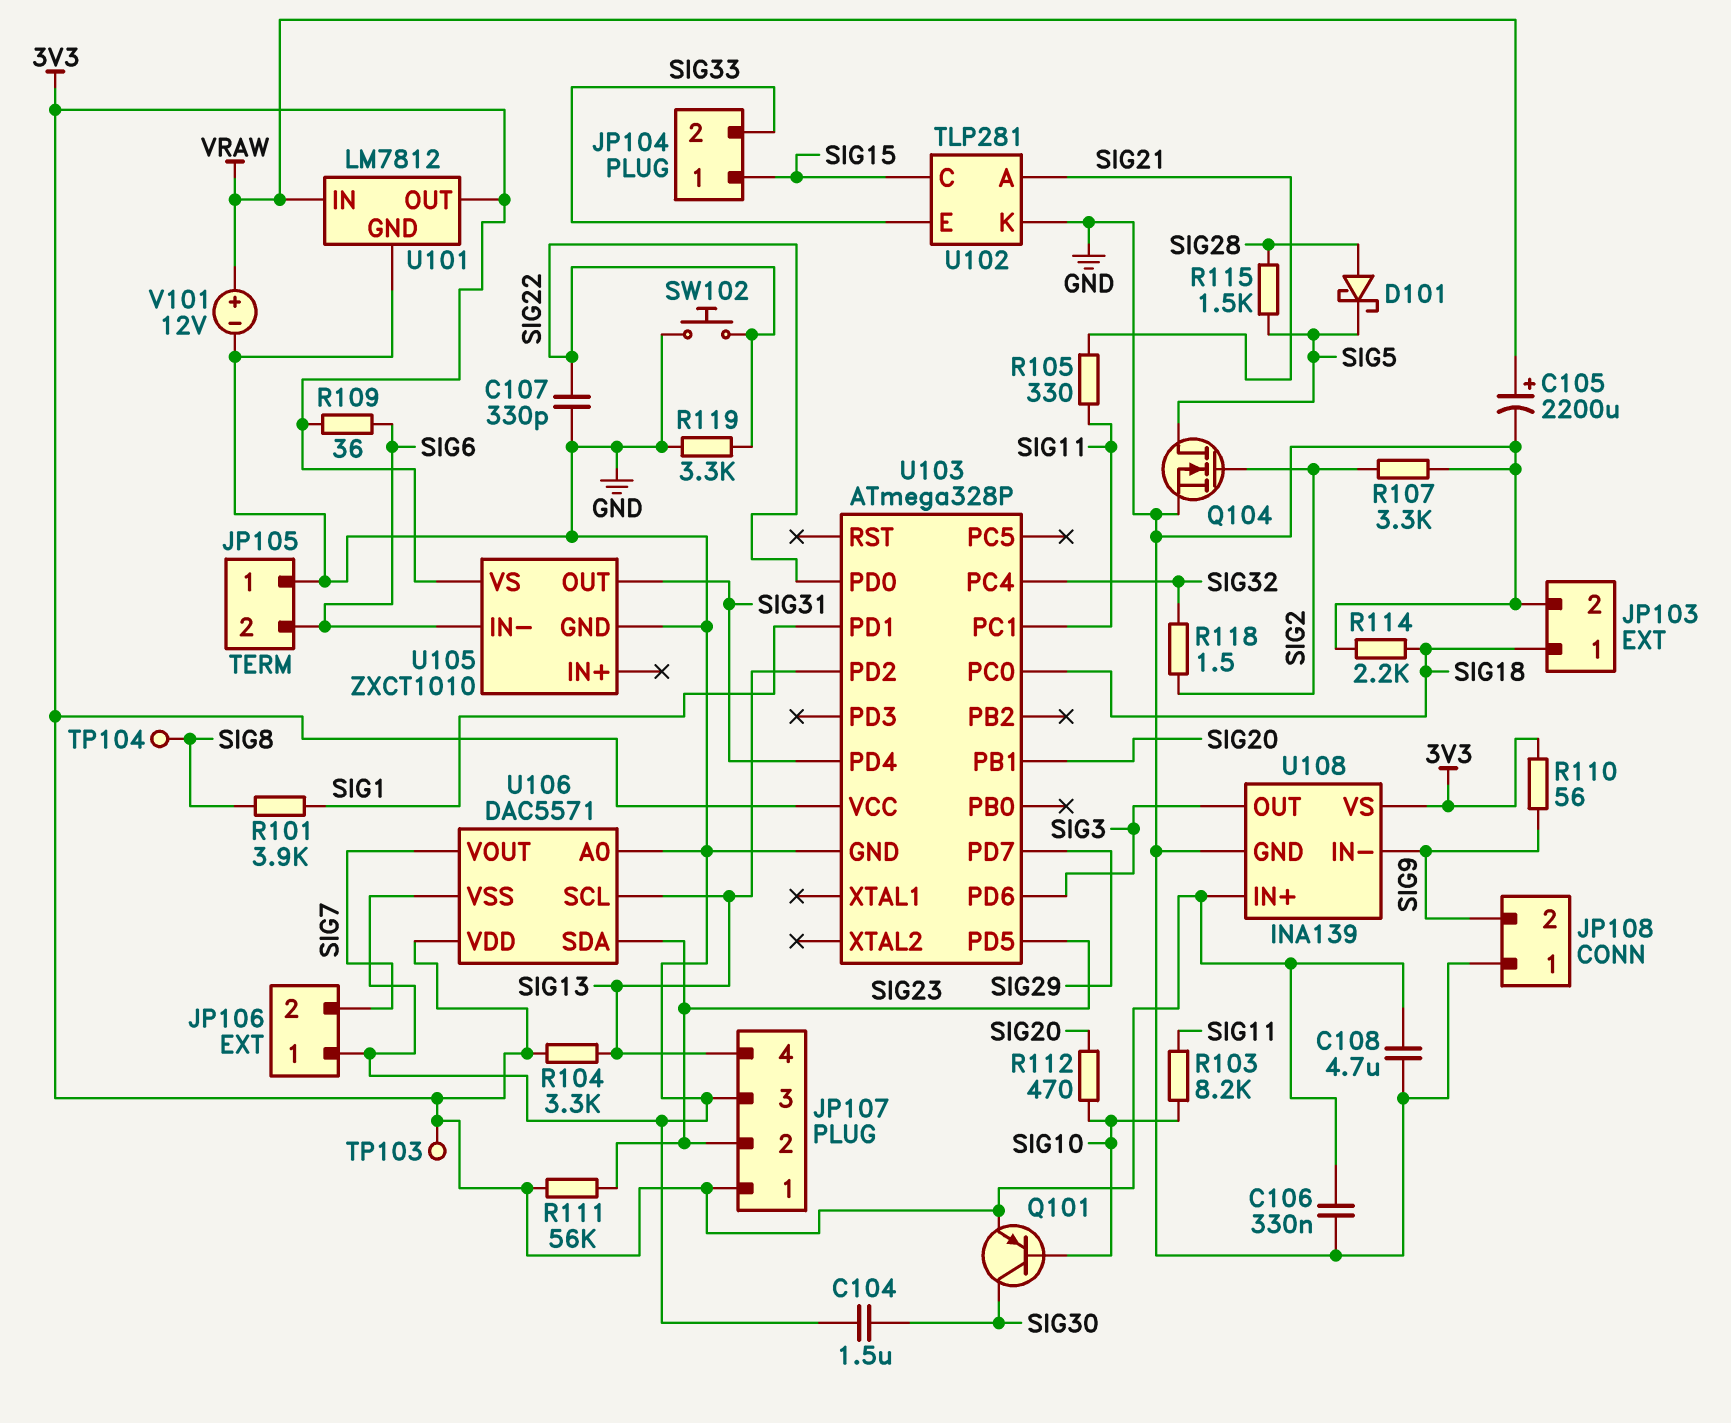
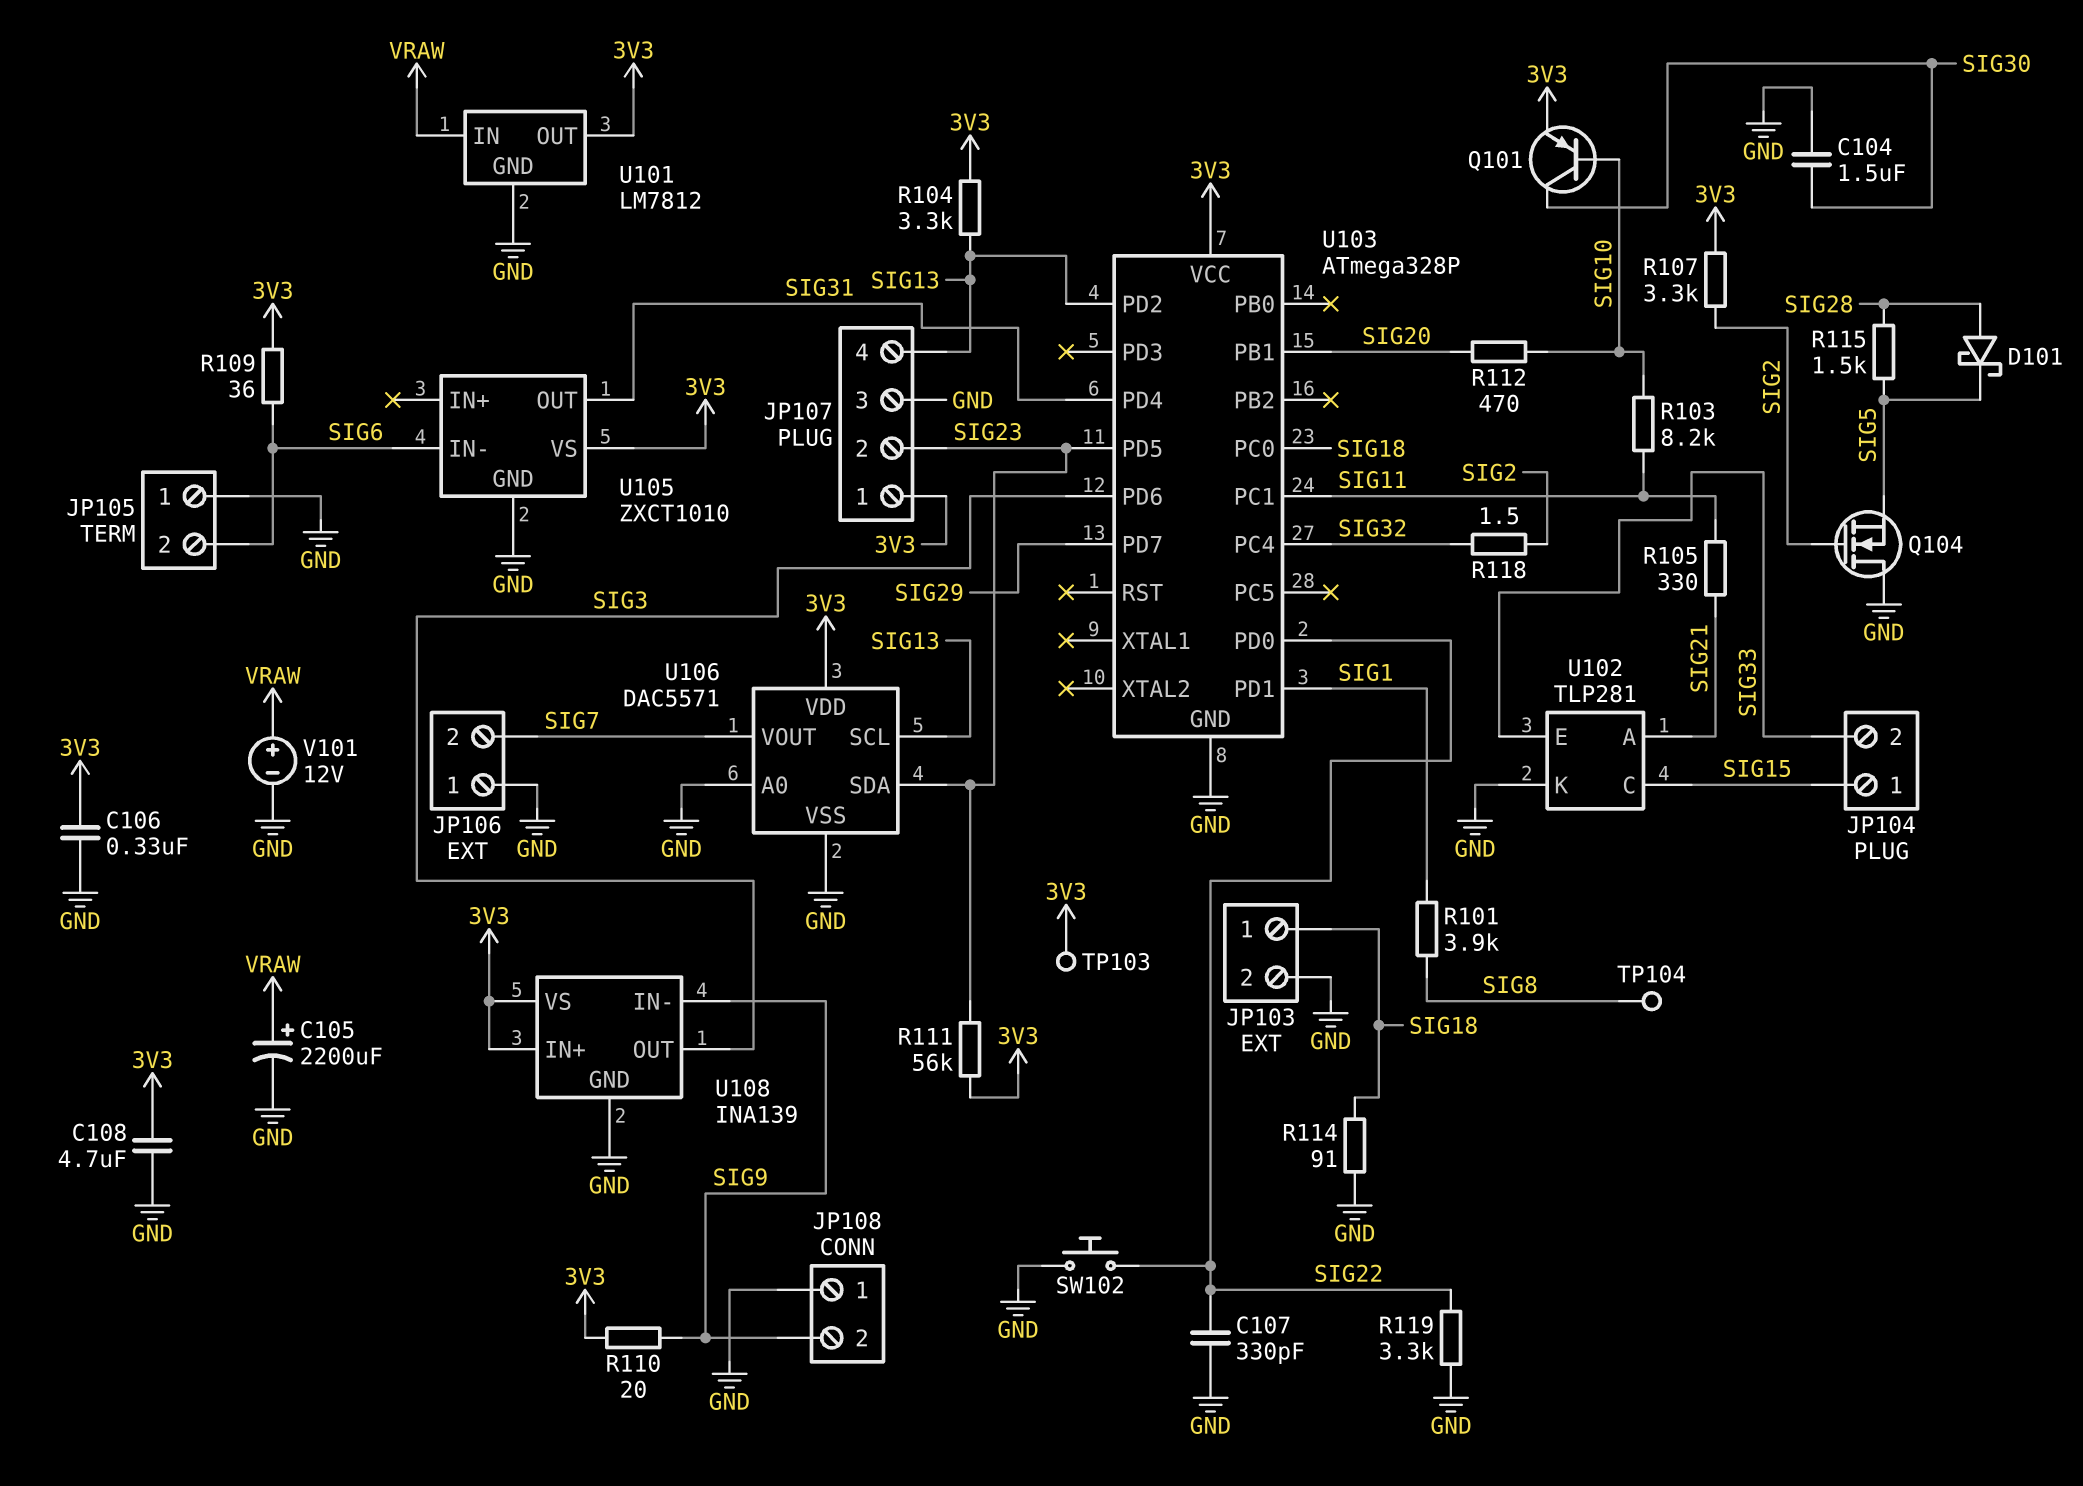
Q104: NMOS (G SIG2, D SIG5, S GND) -> NMOS (G SIG2, D GND, S SIG5)
R107: 3.3k (GND, SIG2) -> 3.3k (3V3, SIG2)
R110: 56 (3V3, SIG9) -> 20 (3V3, SIG9)
R114: 2.2k (GND, SIG18) -> 91 (GND, SIG18)

